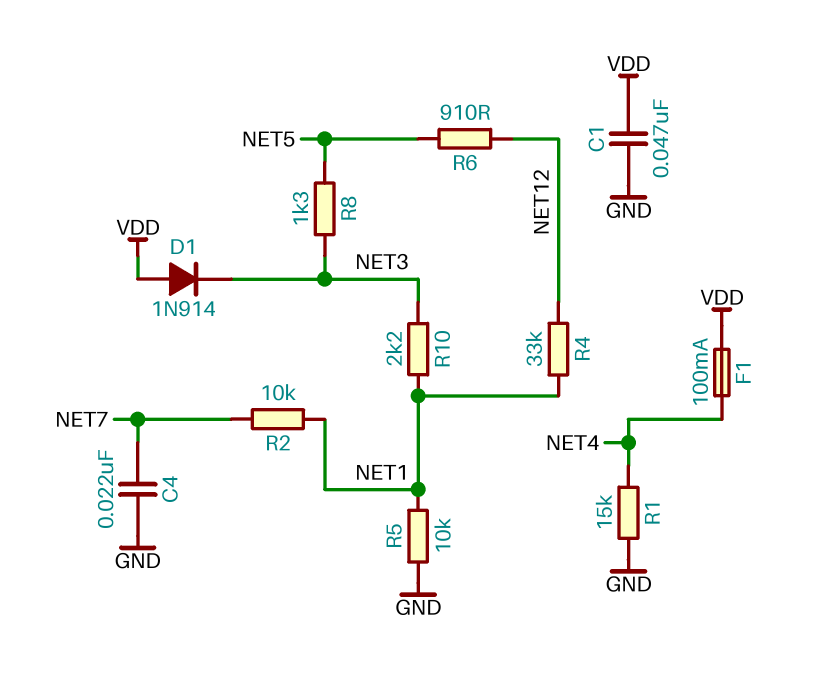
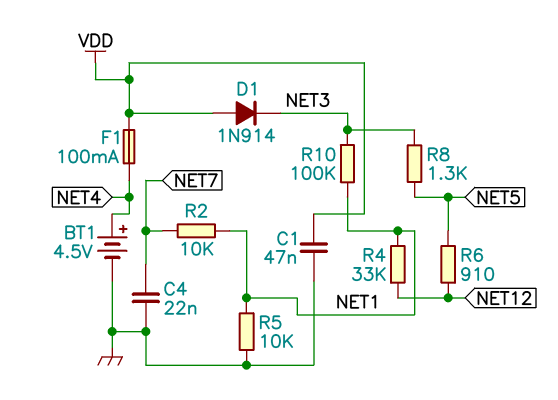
BT1: none -> 4.5V (plus NET4, minus GND)
R1: 15k (GND, NET4) -> none
R10: 2.2k (NET1, NET3) -> 100k (NET1, NET3)

